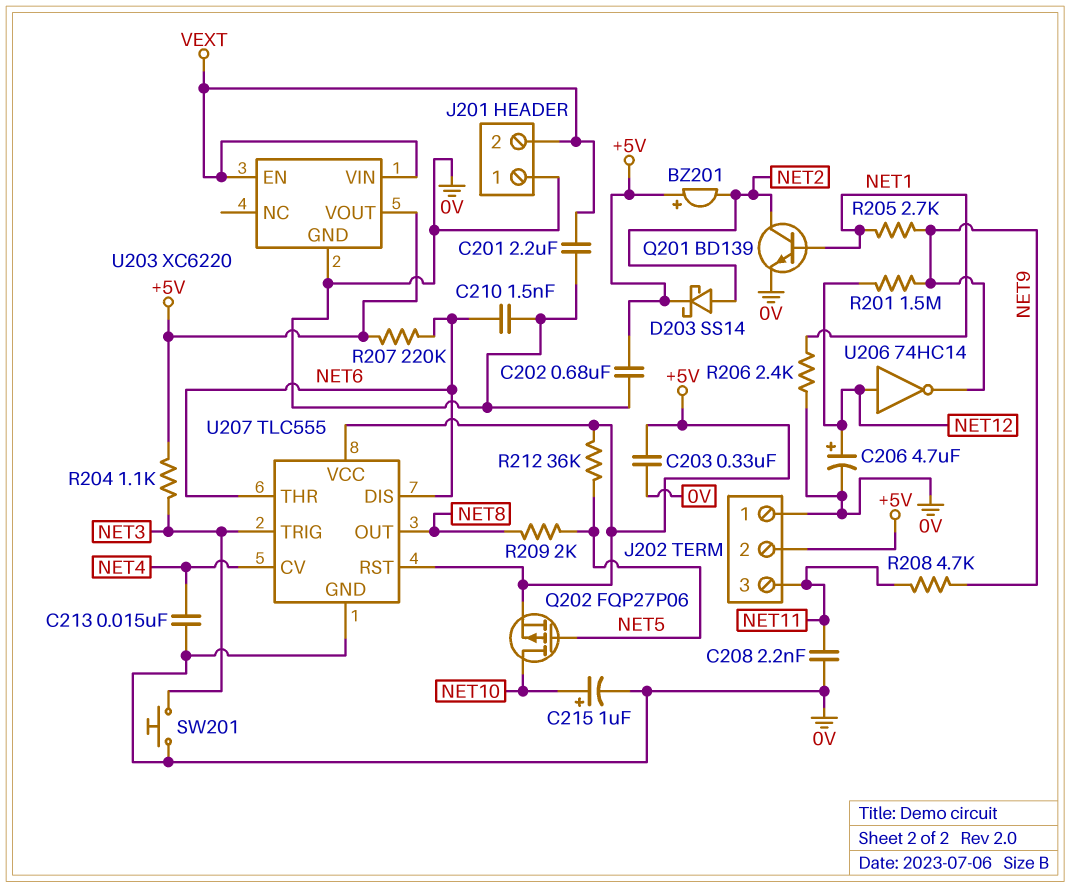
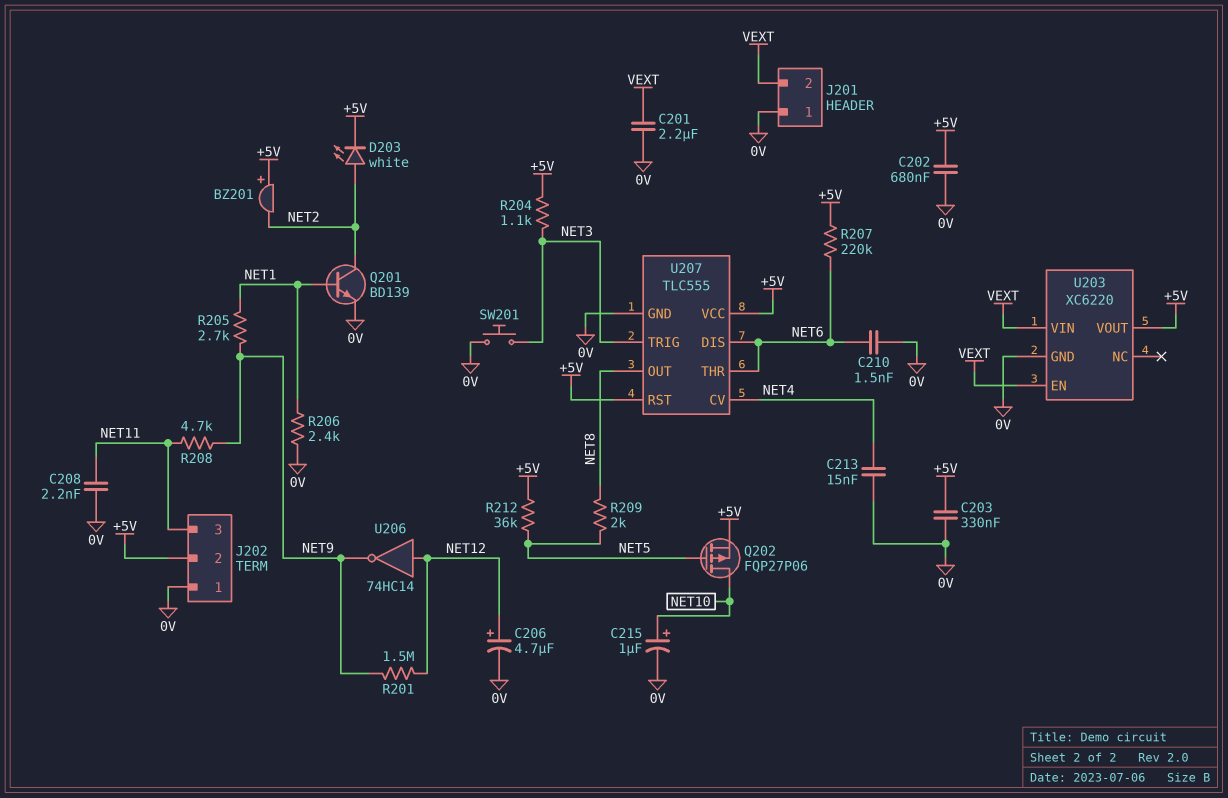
D203: schottky SS14 (A NET2, K +5V) -> LED white (A NET2, K +5V)

